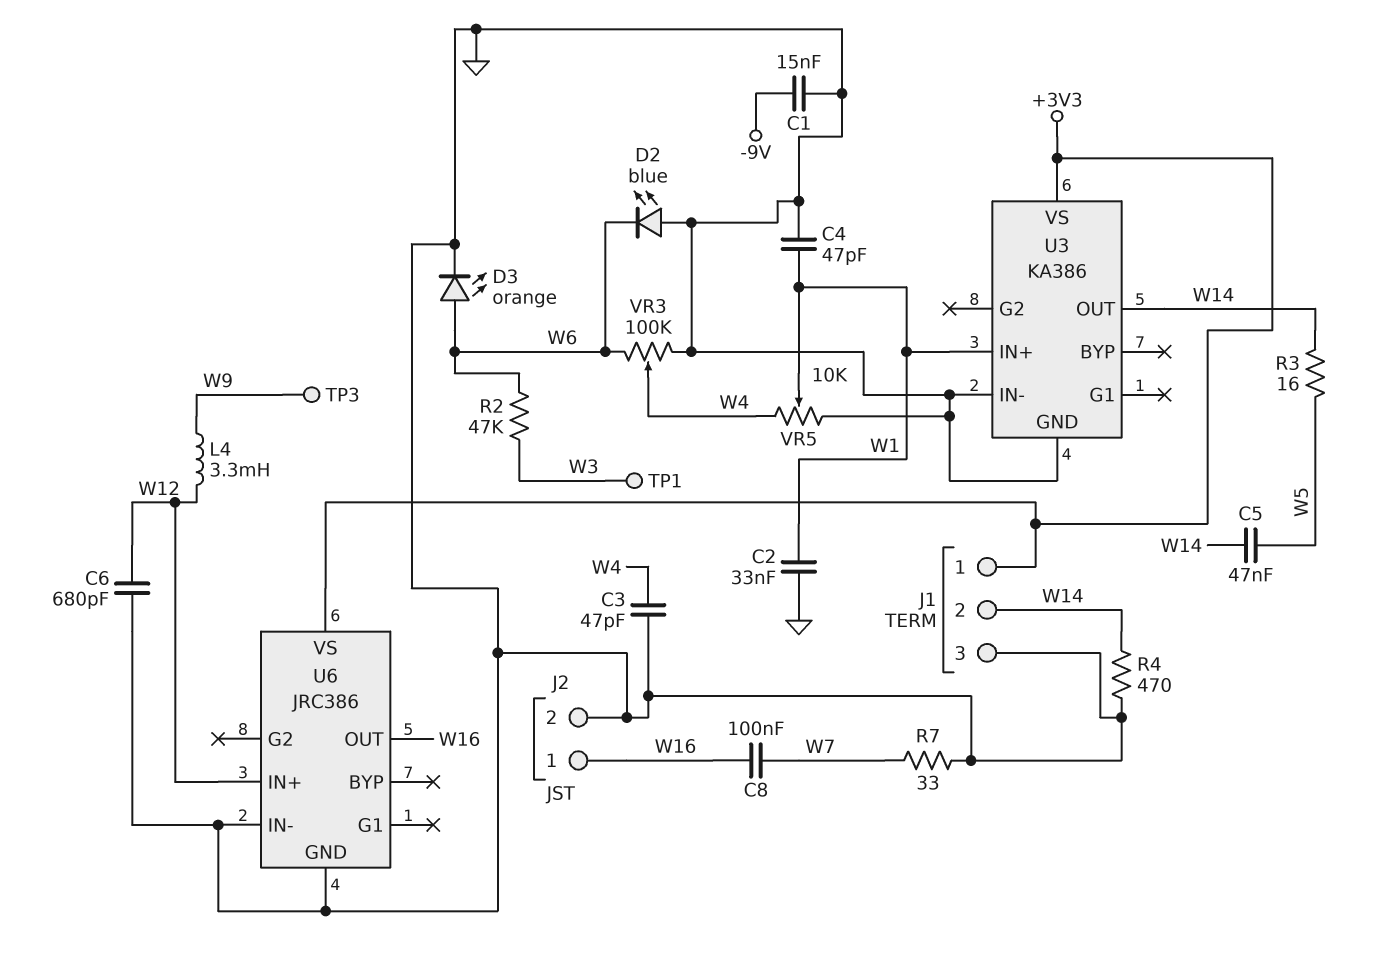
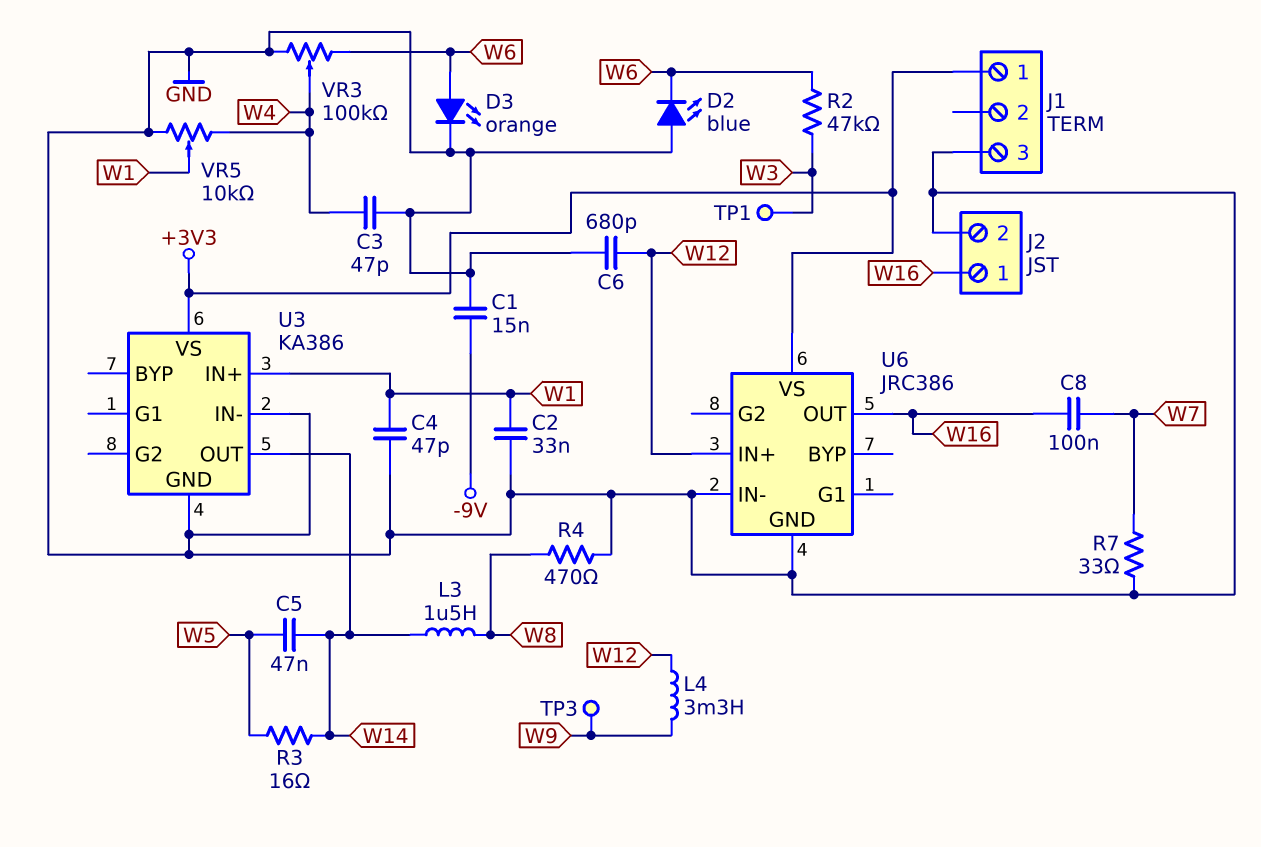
J1 pin 2: W14 -> none
L3: none -> 1.5uH (W8, W14)
R4: 470 (GND, W14) -> 470 (GND, W8)

